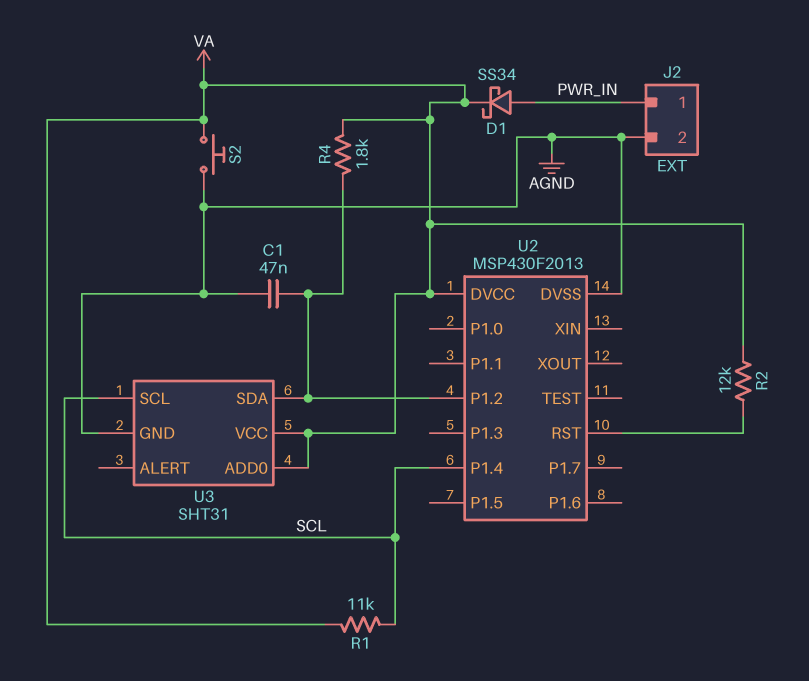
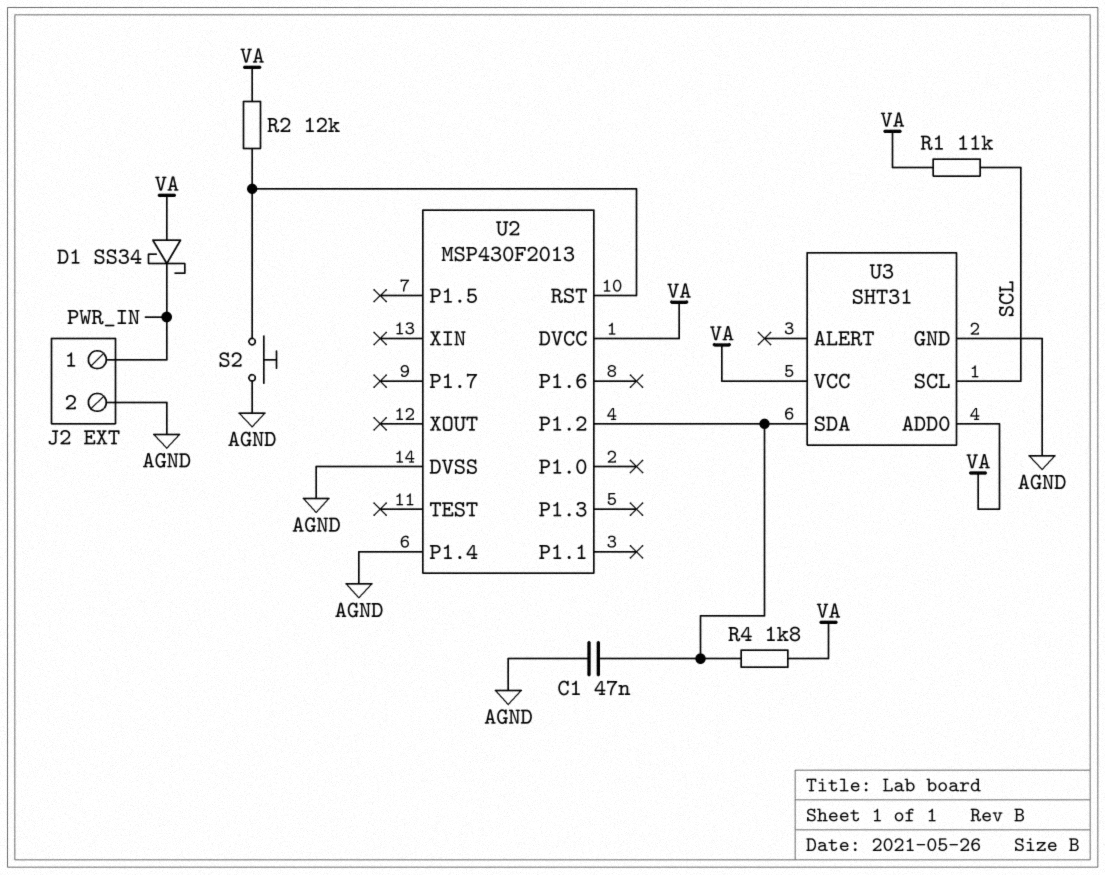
D1: schottky SS34 (A PWR_IN, K VA) -> schottky SS34 (A VA, K PWR_IN)
S2: button (AGND, VA) -> button (AGND, U2/RST)
U2 pin P1.4: SCL -> AGND

